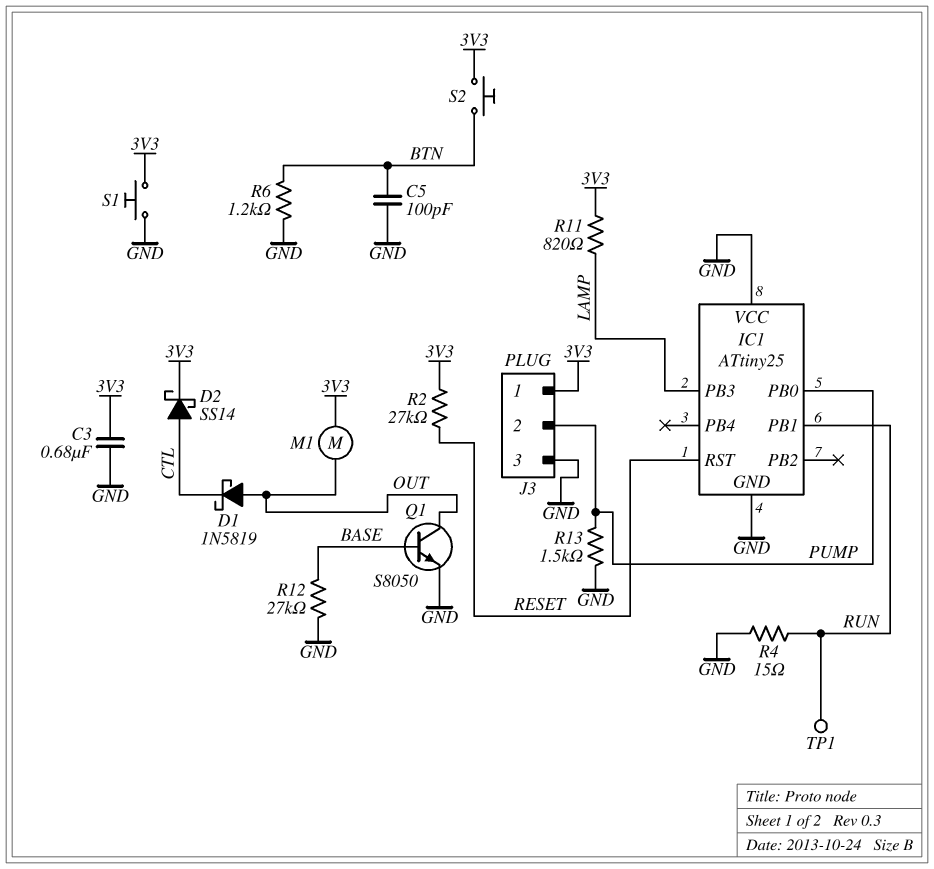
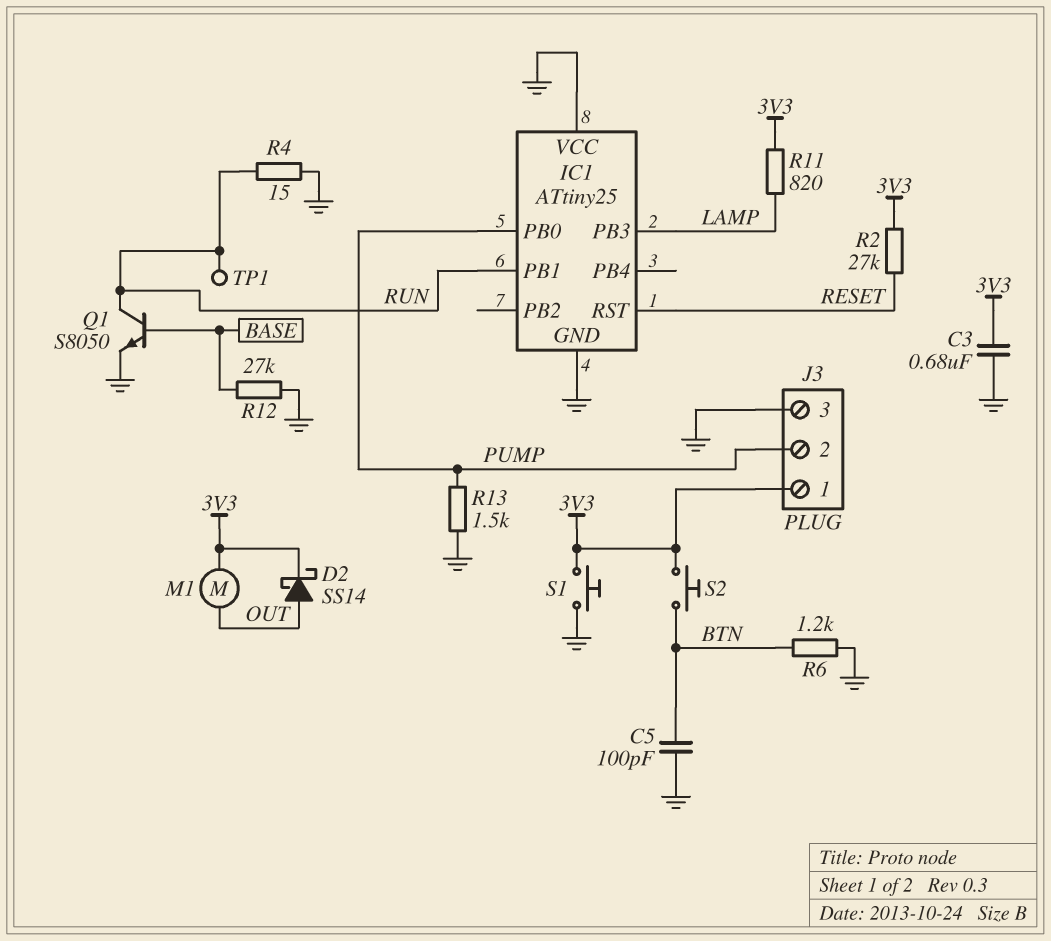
D1: schottky 1N5819 (A OUT, K CTL) -> none
D2: schottky SS14 (A CTL, K 3V3) -> schottky SS14 (A OUT, K 3V3)
Q1: NPN S8050 (B BASE, C OUT, E GND) -> NPN S8050 (B BASE, C RUN, E GND)

